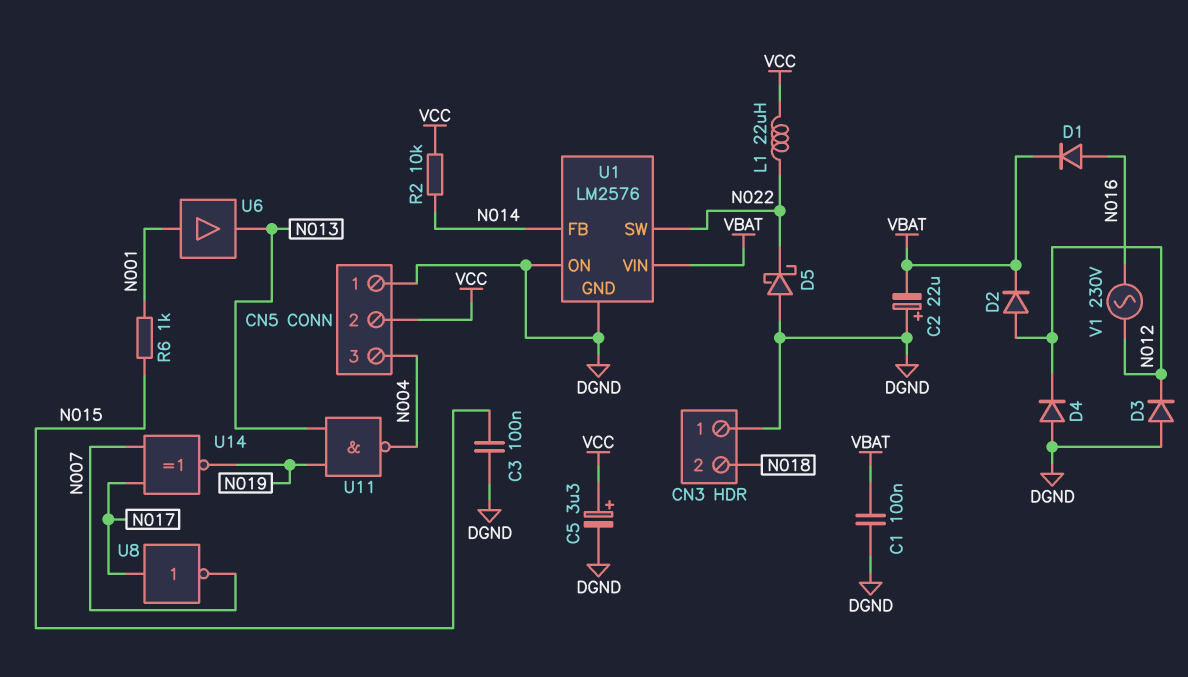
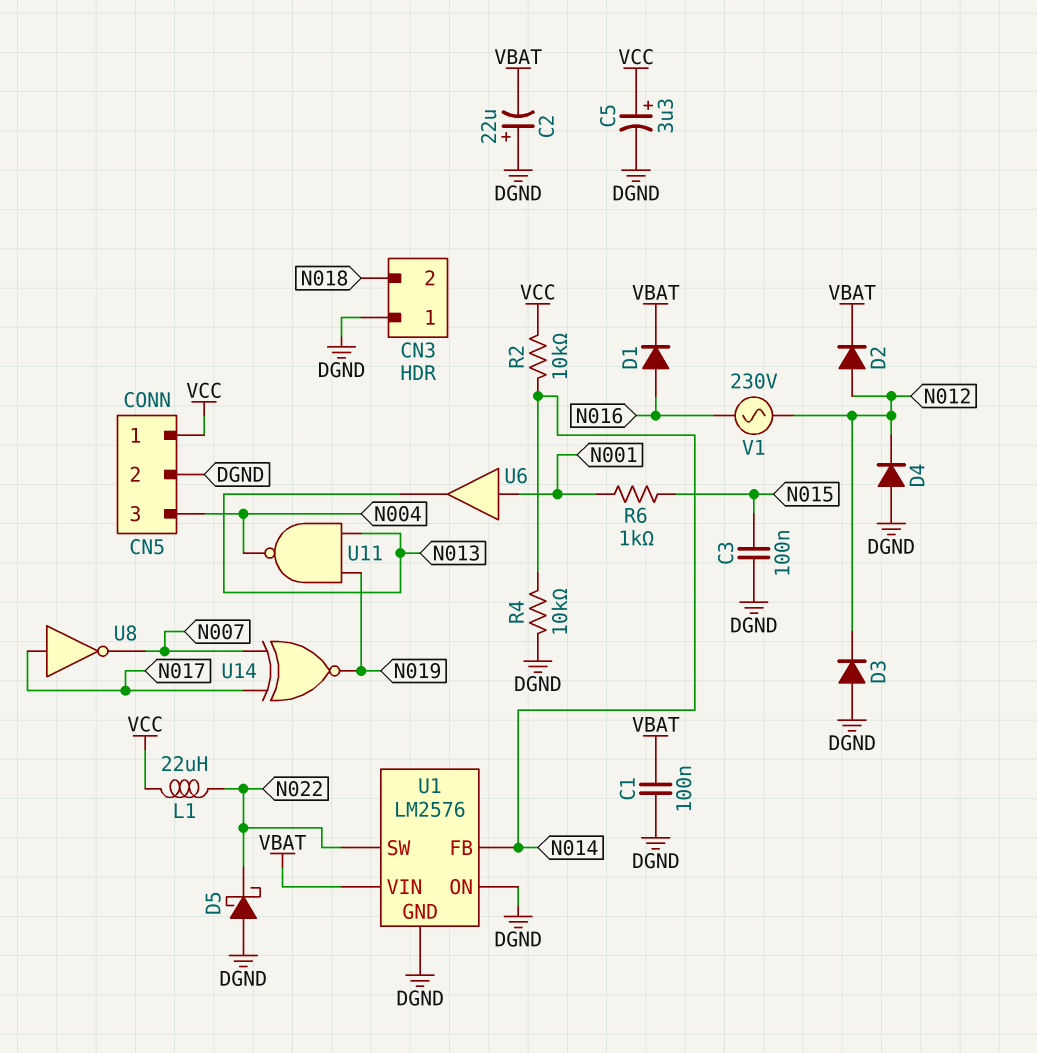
CN5 pin 1: DGND -> VCC
CN5 pin 2: VCC -> DGND
R4: none -> 10k (DGND, N014)

